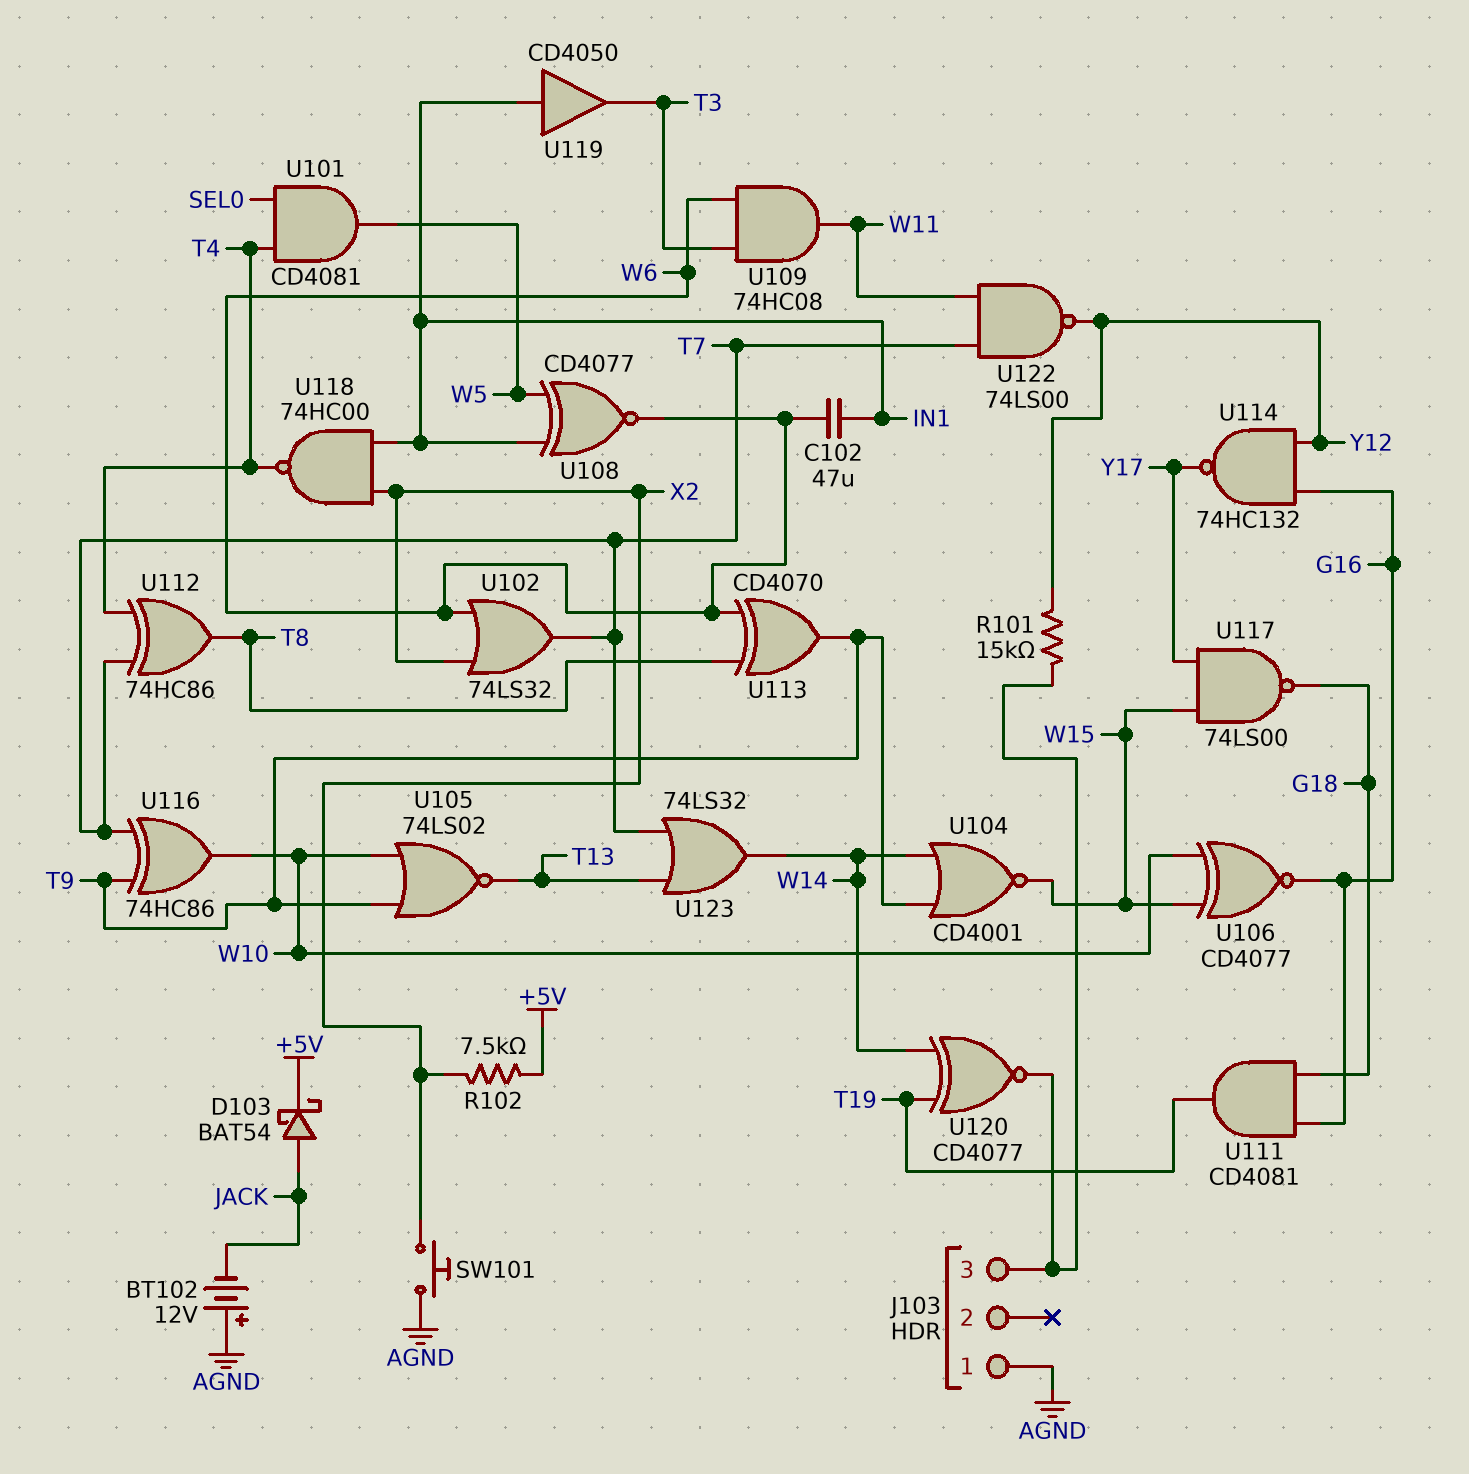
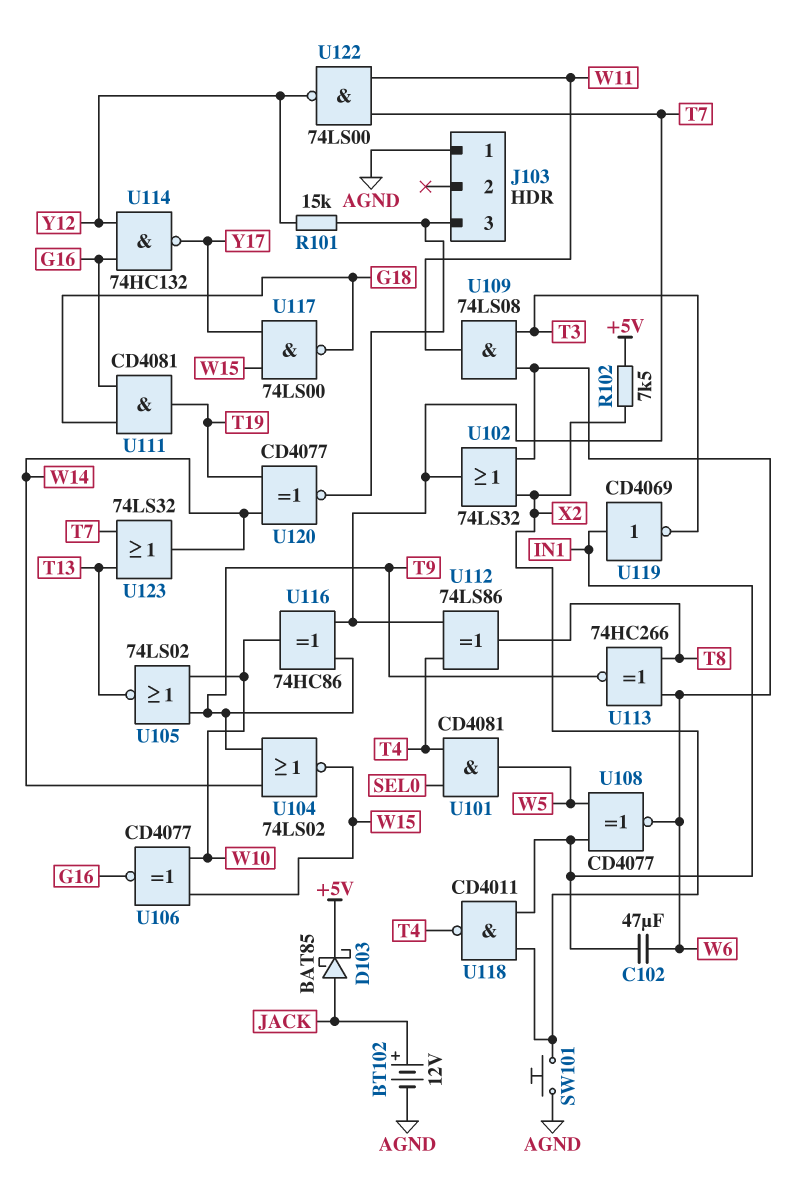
BT102: 12V (plus AGND, minus JACK) -> 12V (plus JACK, minus AGND)
D103: schottky BAT54 (A JACK, K +5V) -> schottky BAT85 (A JACK, K +5V)
U104: NOR CD4001 (in T9, in W14, out W15) -> NOR 74LS02 (in T9, in W14, out W15)
U109: AND 74HC08 (in T3, in W6, out W11) -> AND 74LS08 (in T3, in W6, out W11)
U112: XOR 74HC86 (in T4, in T7, out T8) -> XOR 74LS86 (in T4, in T7, out T8)
U113: XOR CD4070 (in T8, in W6, out T9) -> XNOR 74HC266 (in T8, in W6, out T9)
U118: NAND 74HC00 (in IN1, in X2, out T4) -> NAND CD4011 (in IN1, in X2, out T4)
U119: buffer CD4050 (in IN1, out T3) -> NOT CD4069 (in IN1, out T3)

